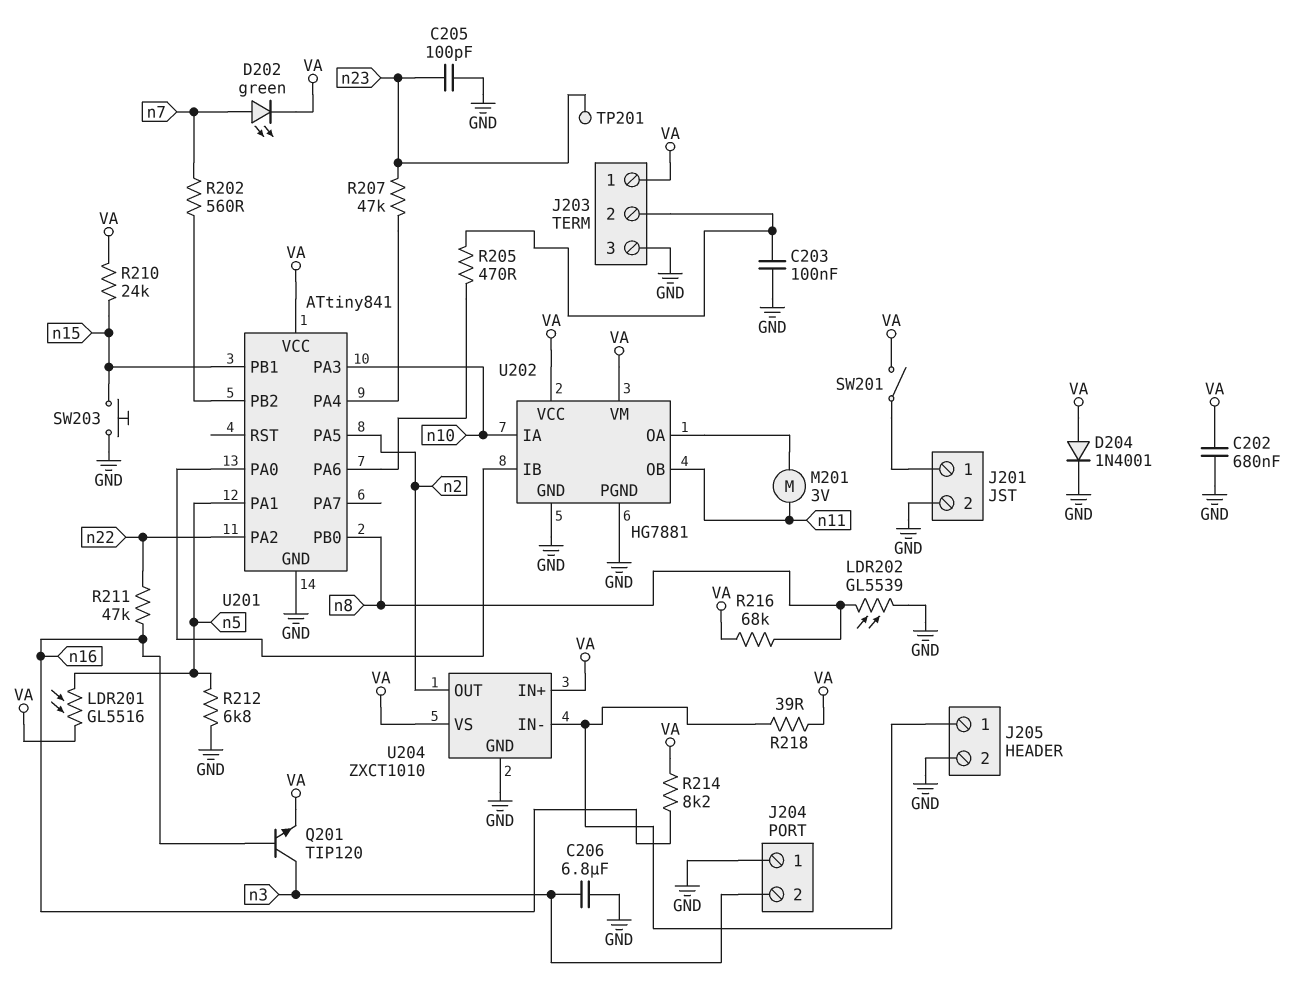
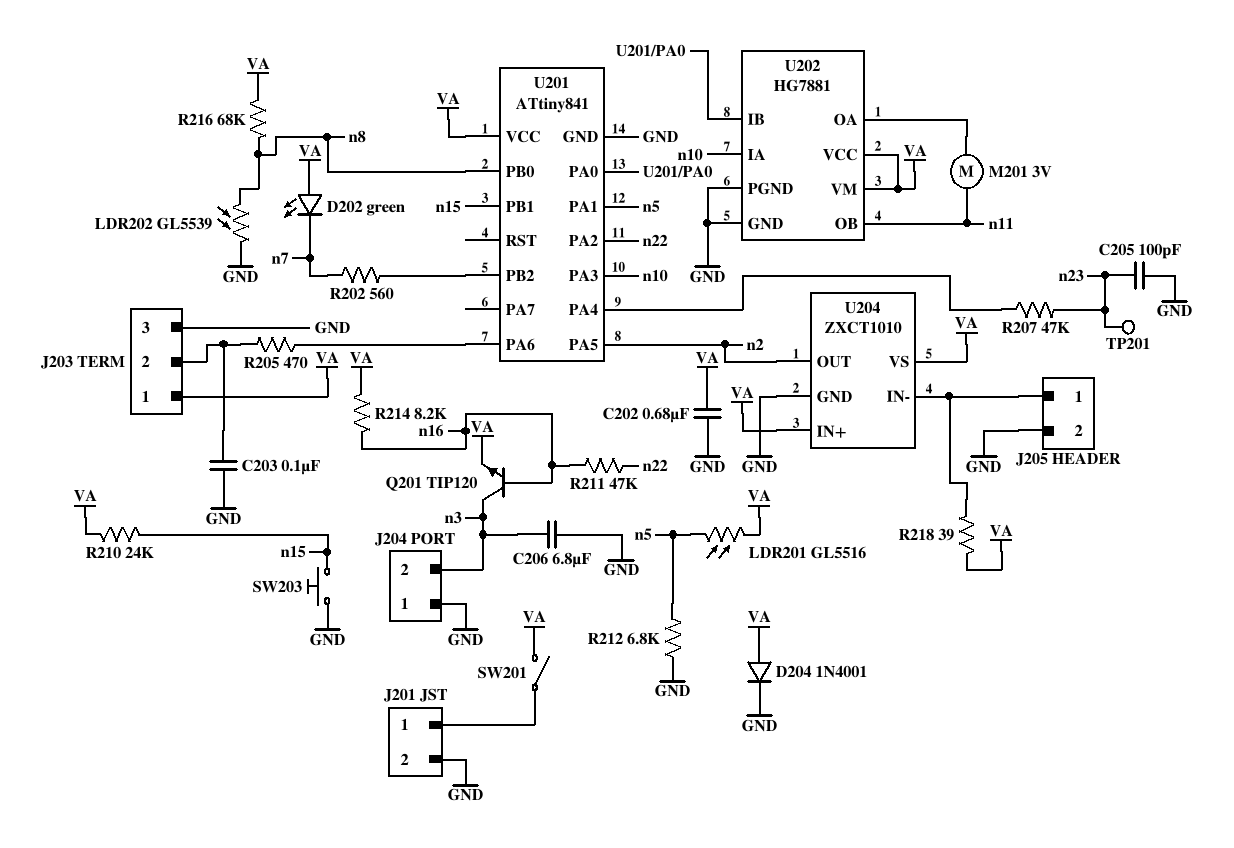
D202: LED green (A n7, K VA) -> LED green (A VA, K n7)

